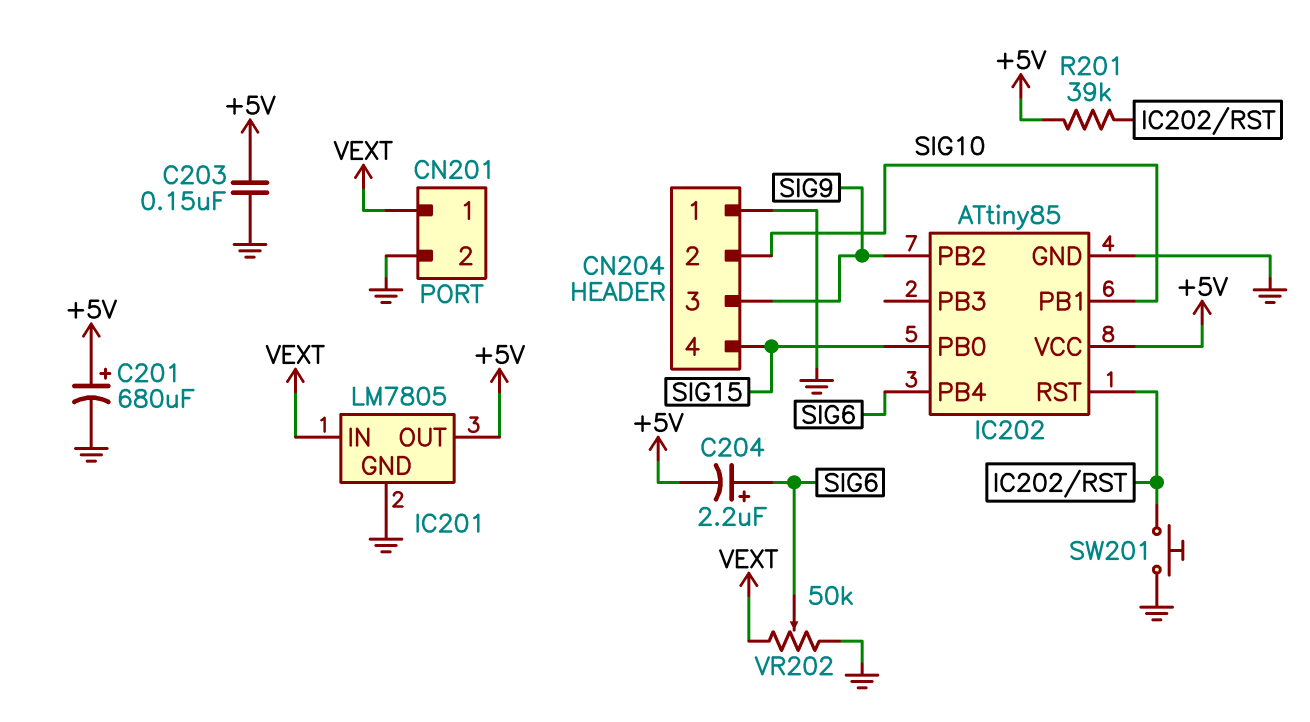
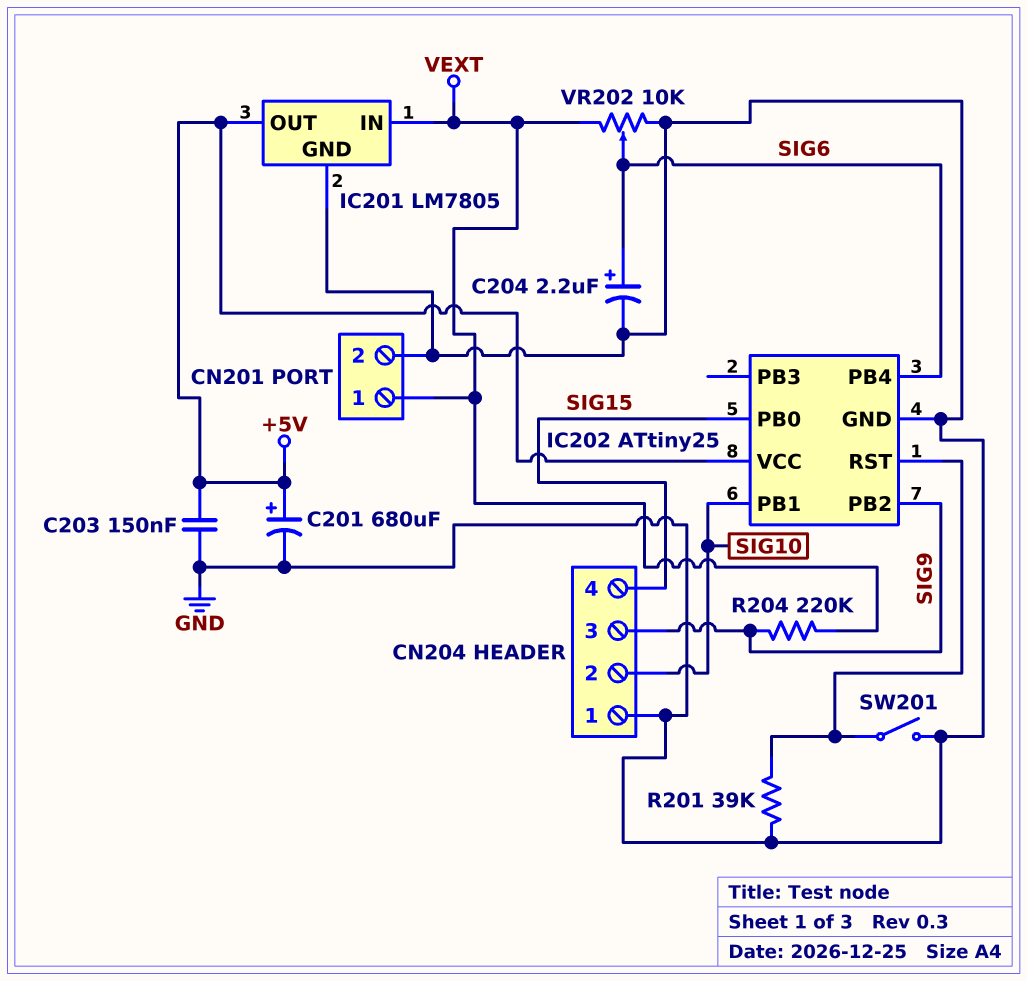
C204: 2.2uF (plus SIG6, minus +5V) -> 2.2uF (plus SIG6, minus GND)
IC202: ATtiny85 -> ATtiny25
R201: 39k (+5V, IC202/RST) -> 39k (GND, IC202/RST)
R204: none -> 220k (SIG9, VEXT)
SW201: button (GND, IC202/RST) -> switch (GND, IC202/RST)
VR202: 50k (GND, VEXT, wiper SIG6) -> 10k (GND, VEXT, wiper SIG6)

